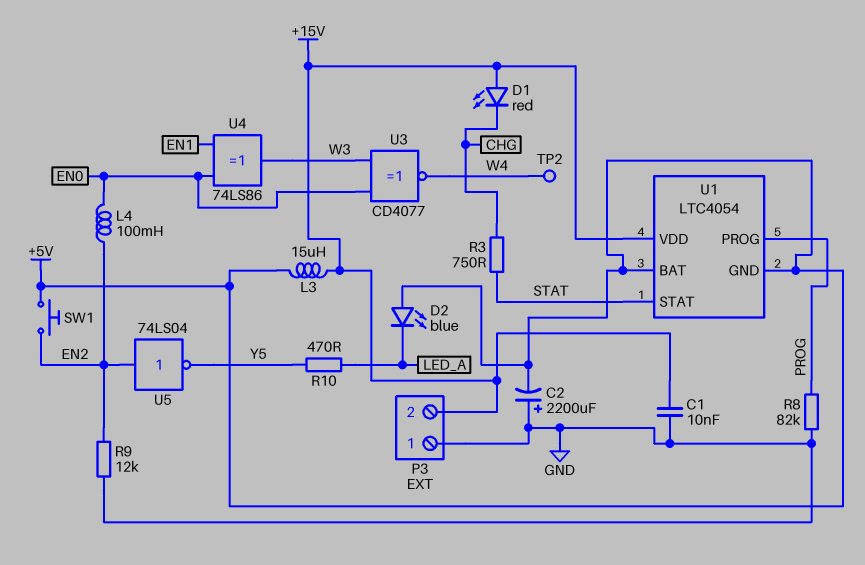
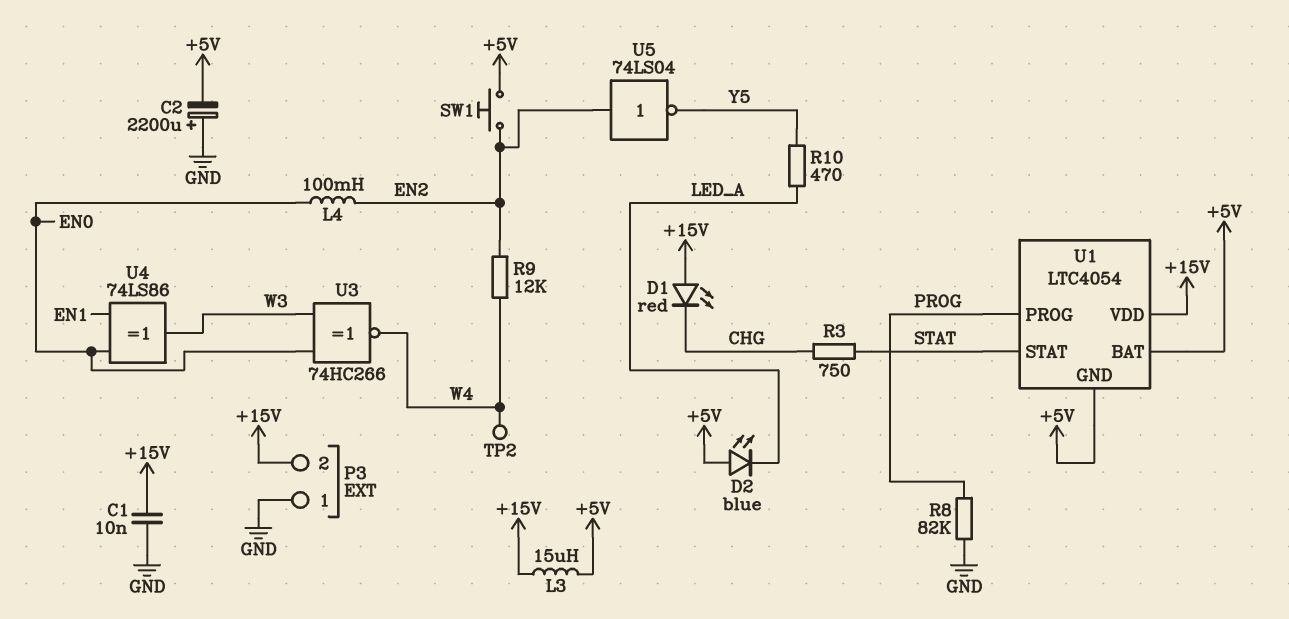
R9: 12k (EN2, GND) -> 12k (EN2, W4)
U3: XNOR CD4077 (in EN0, in W3, out W4) -> XNOR 74HC266 (in EN0, in W3, out W4)

